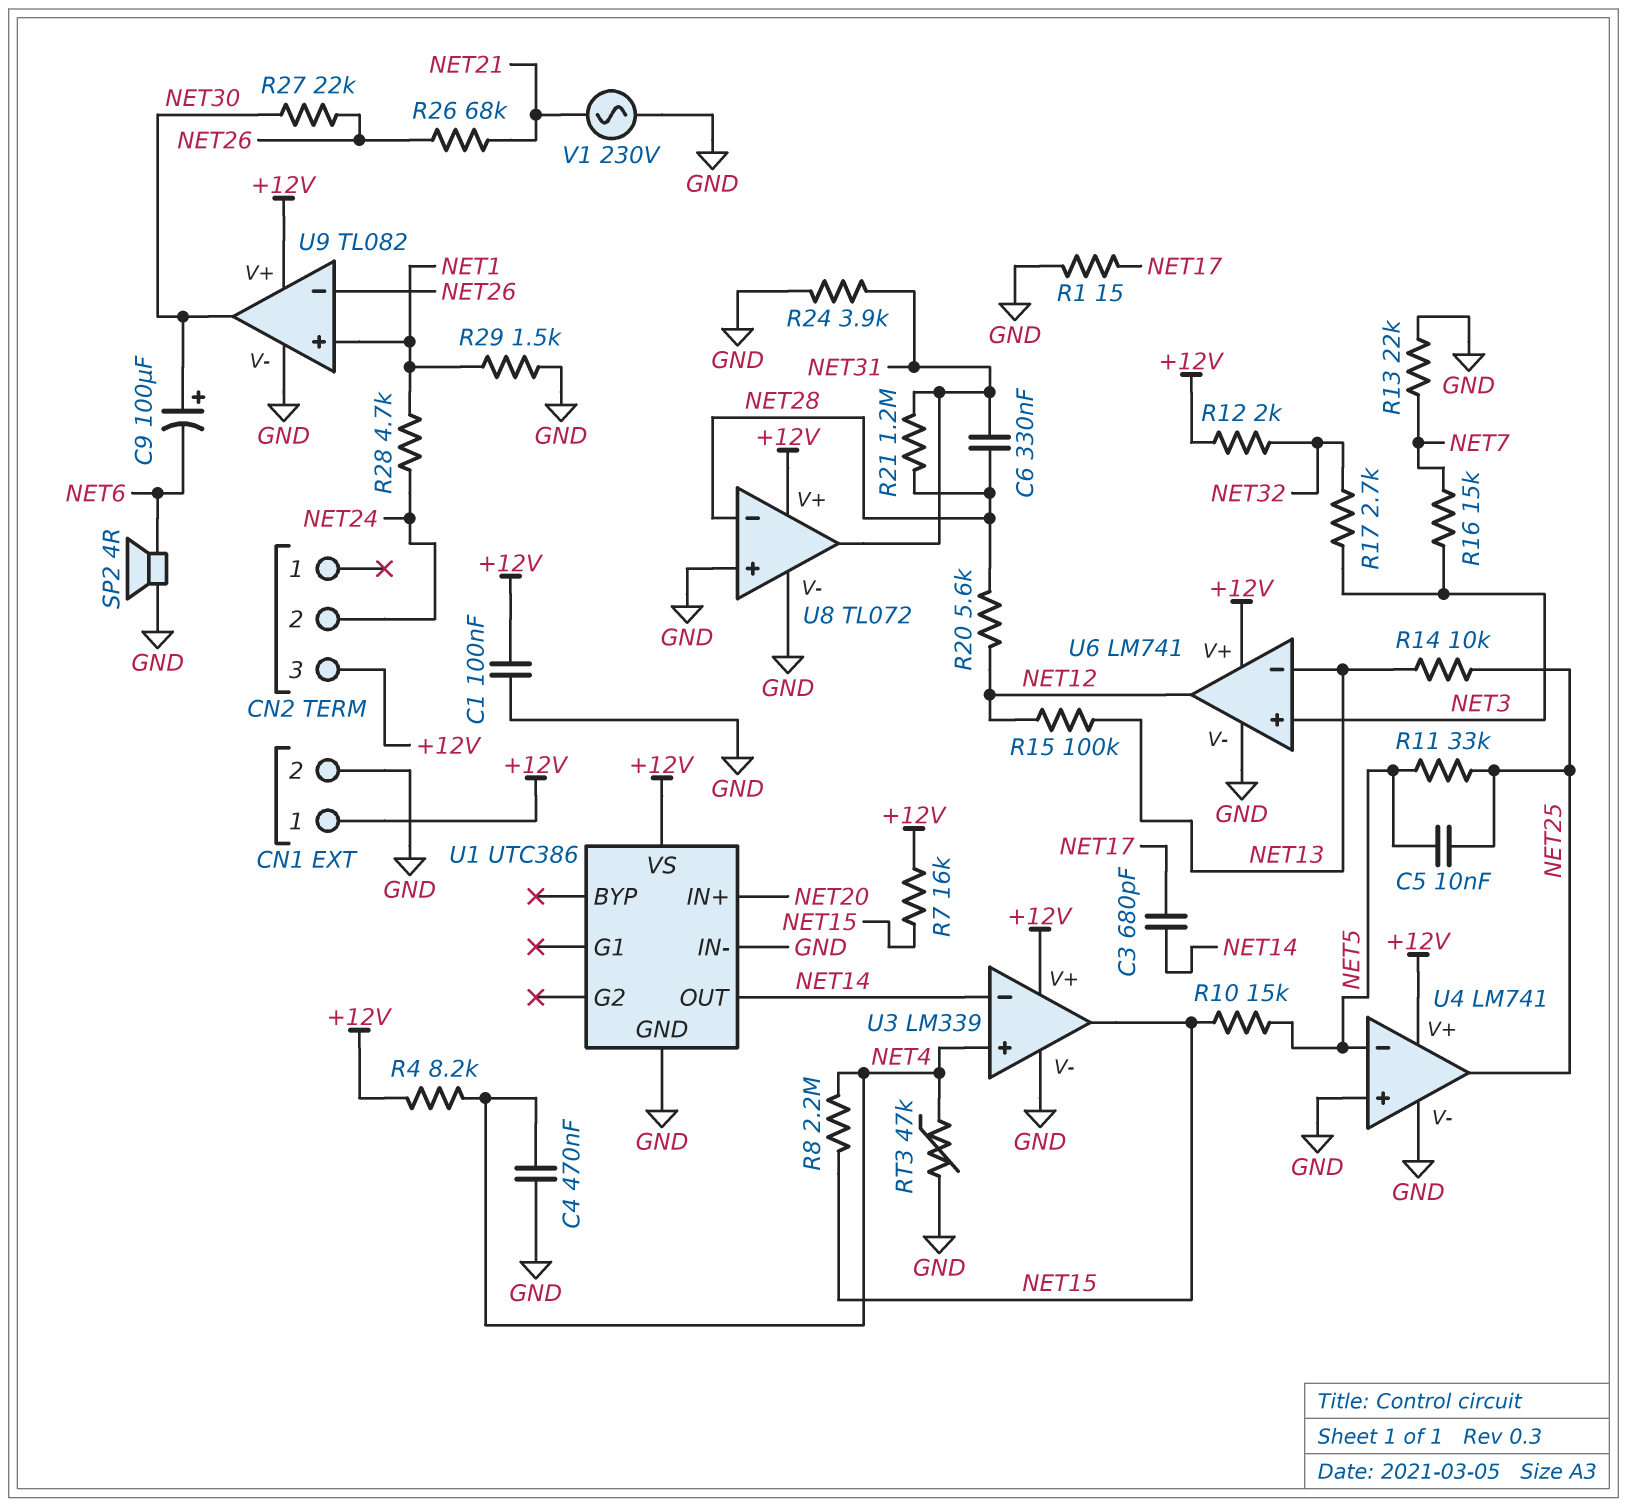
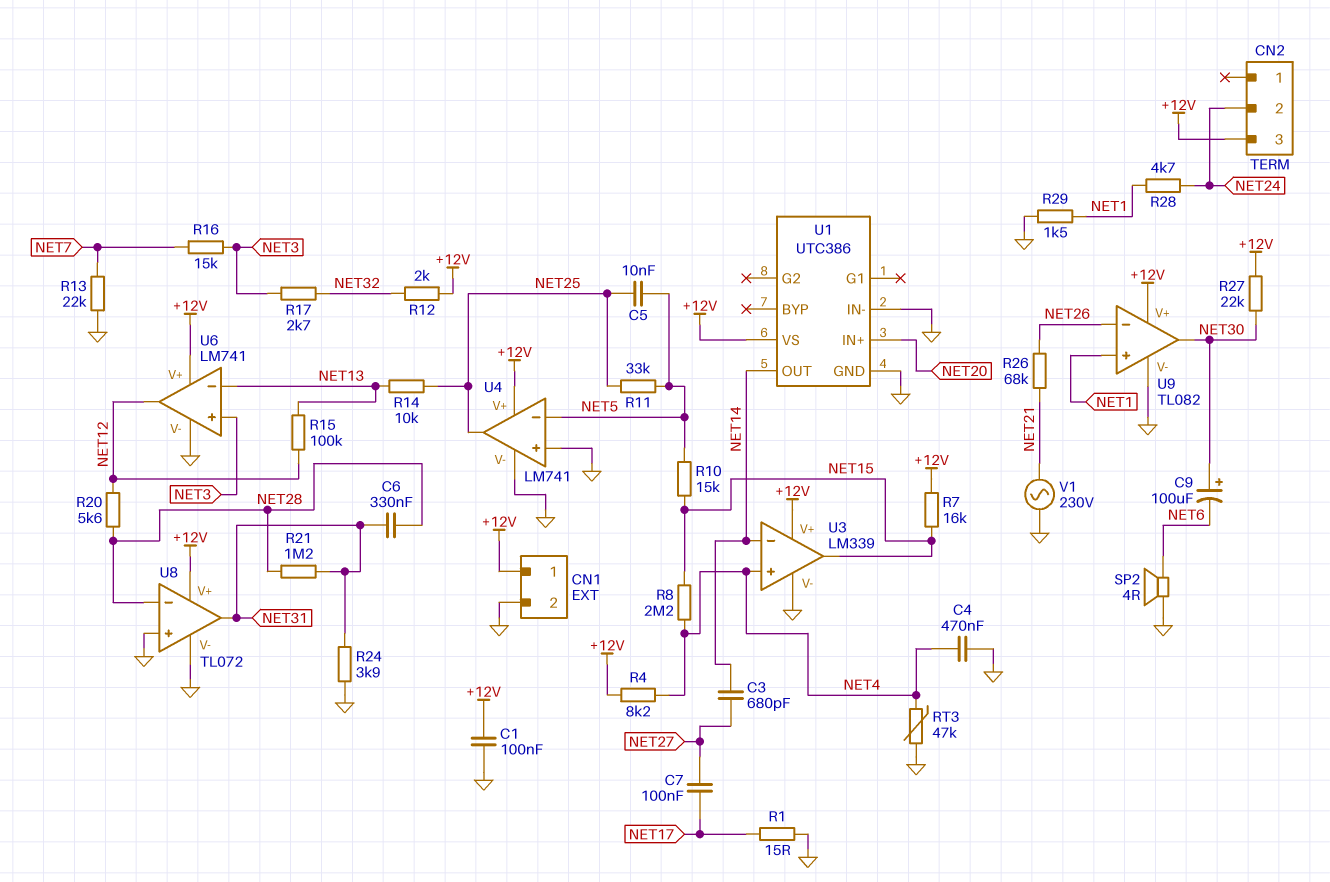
C3: 680pF (NET14, NET17) -> 680pF (NET14, NET27)
C7: none -> 100nF (NET17, NET27)
R27: 22k (NET26, NET30) -> 22k (+12V, NET30)

